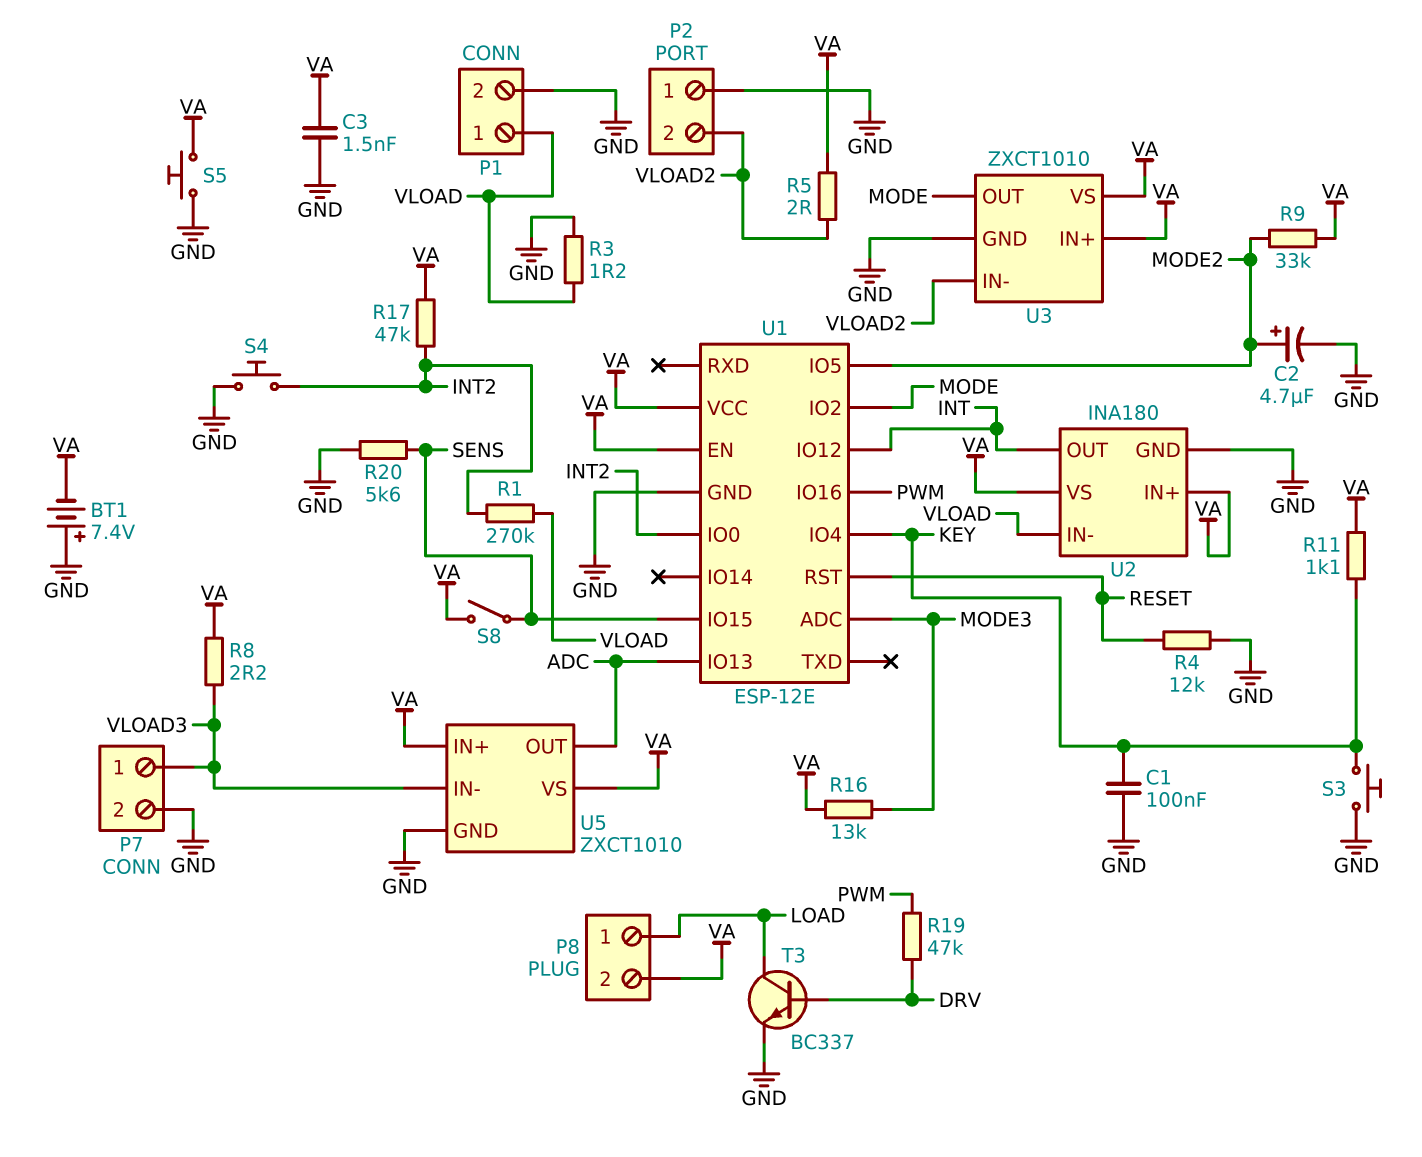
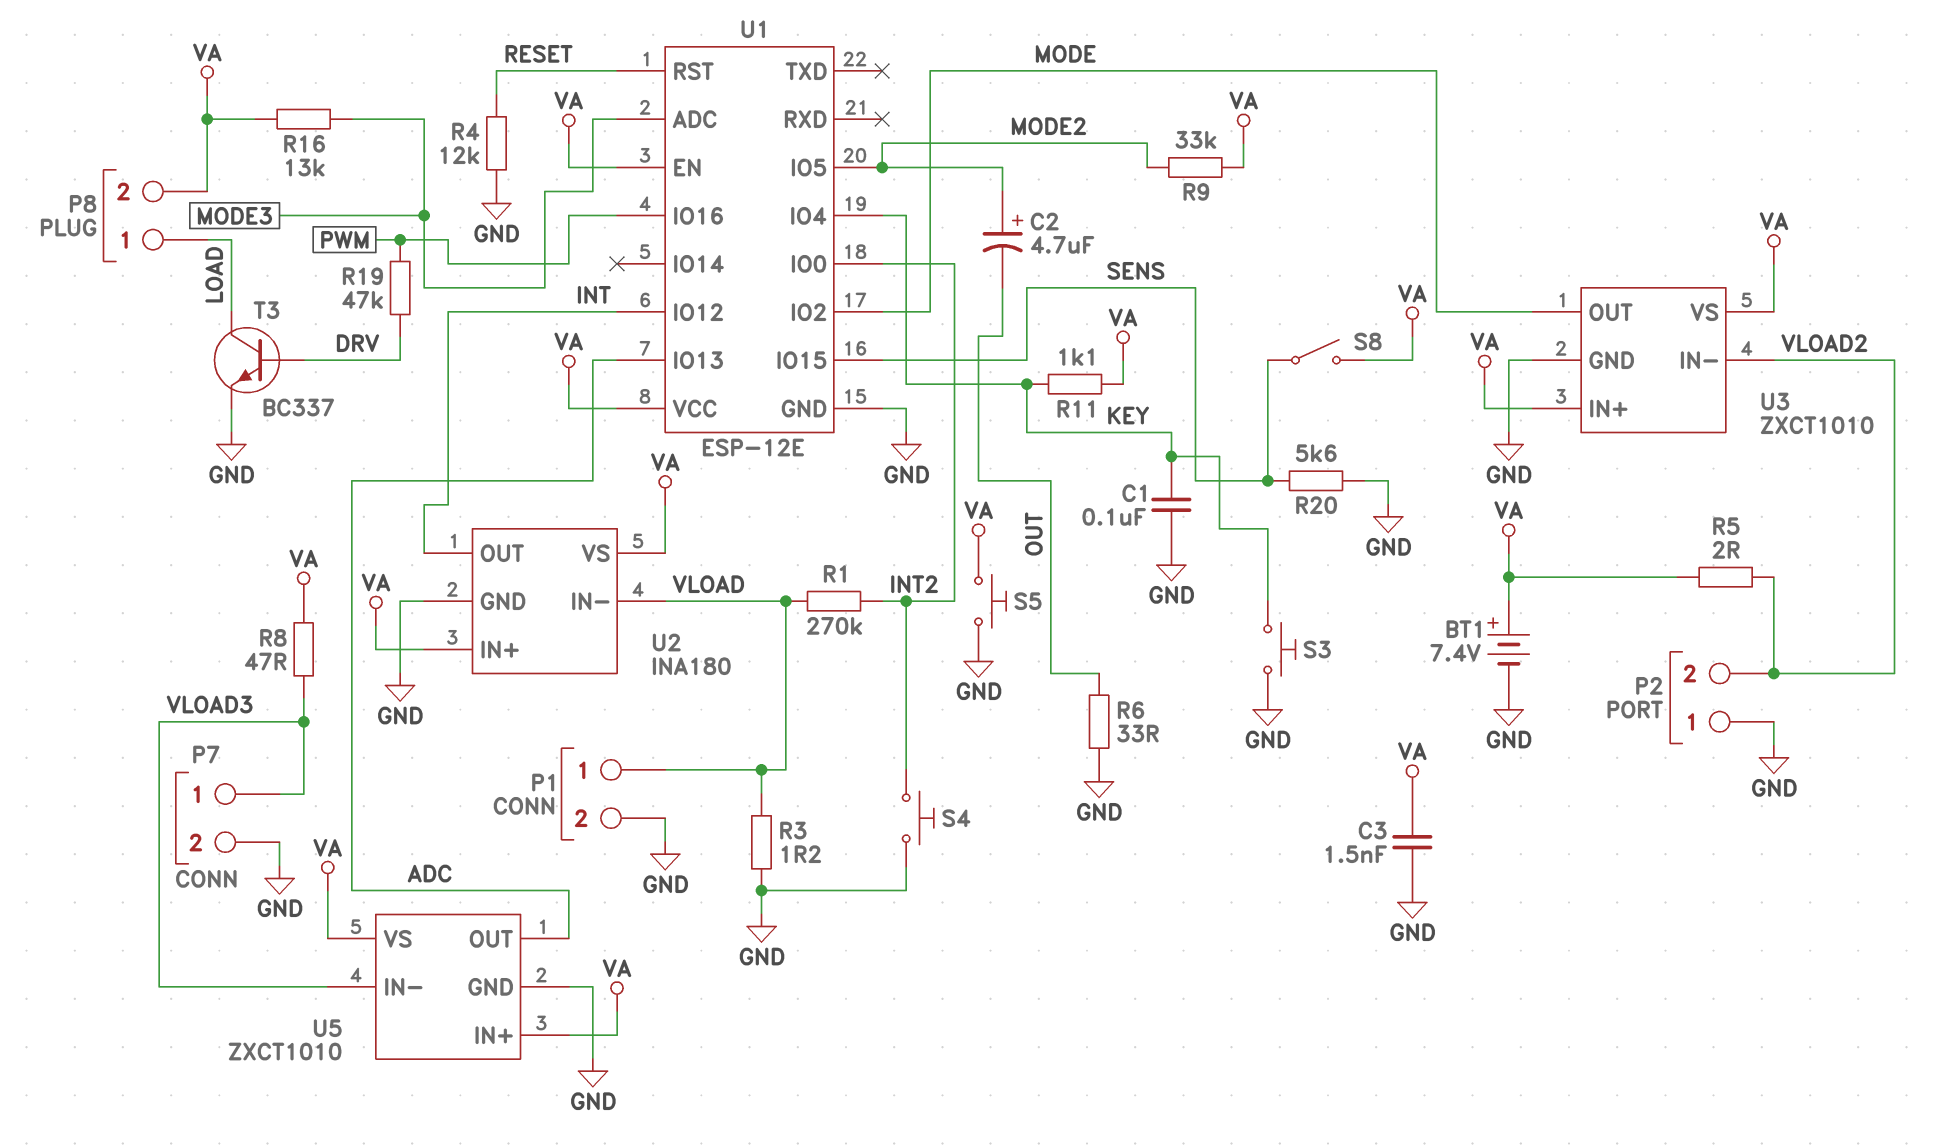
BT1: 7.4V (plus GND, minus VA) -> 7.4V (plus VA, minus GND)
C2: 4.7uF (plus MODE2, minus GND) -> 4.7uF (plus MODE2, minus OUT)
R6: none -> 33 (GND, OUT)
R8: 2.2 (VA, VLOAD3) -> 47 (VA, VLOAD3)
R17: 47k (INT2, VA) -> none

